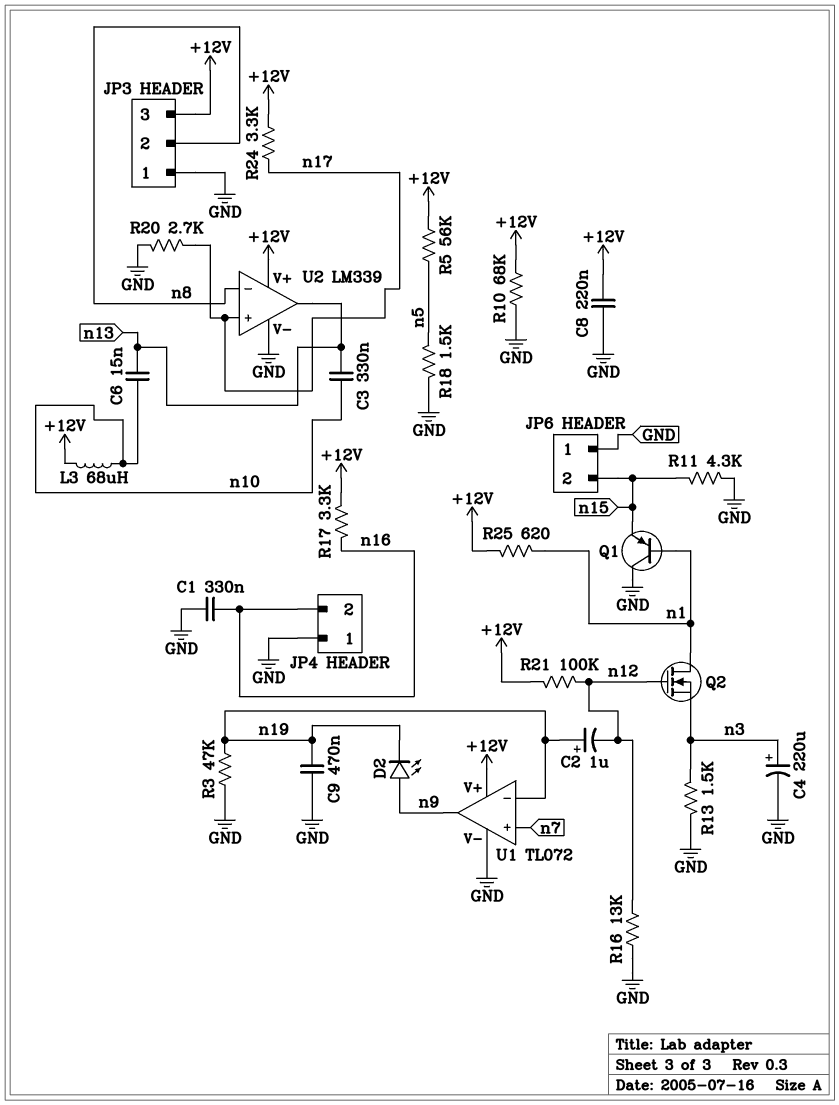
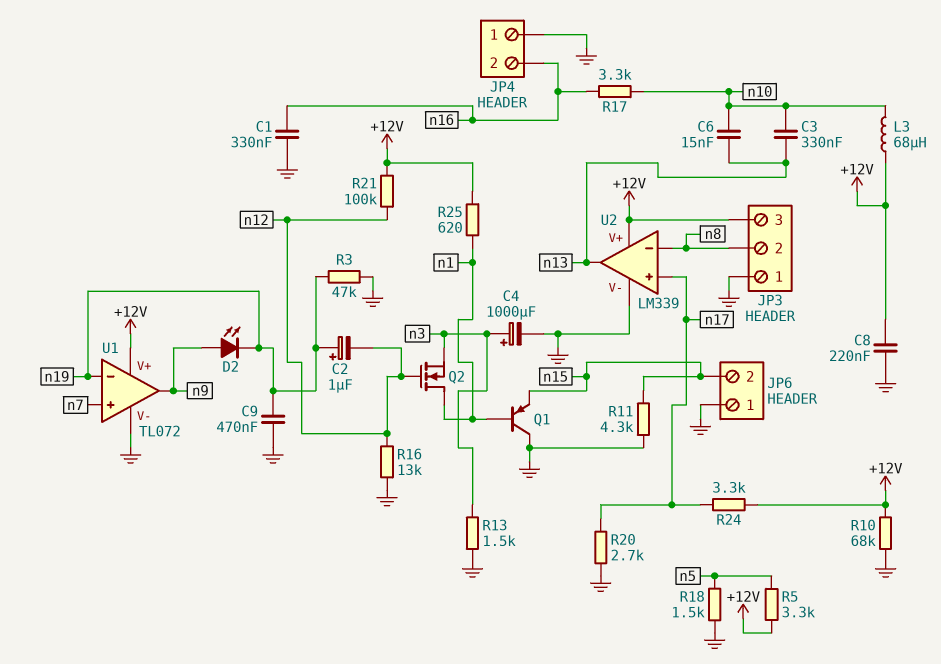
C4: 220uF (plus n3, minus GND) -> 1000uF (plus n3, minus GND)
R5: 56k (+12V, n5) -> 3.3k (+12V, n5)
R17: 3.3k (+12V, n16) -> 3.3k (n10, n16)

